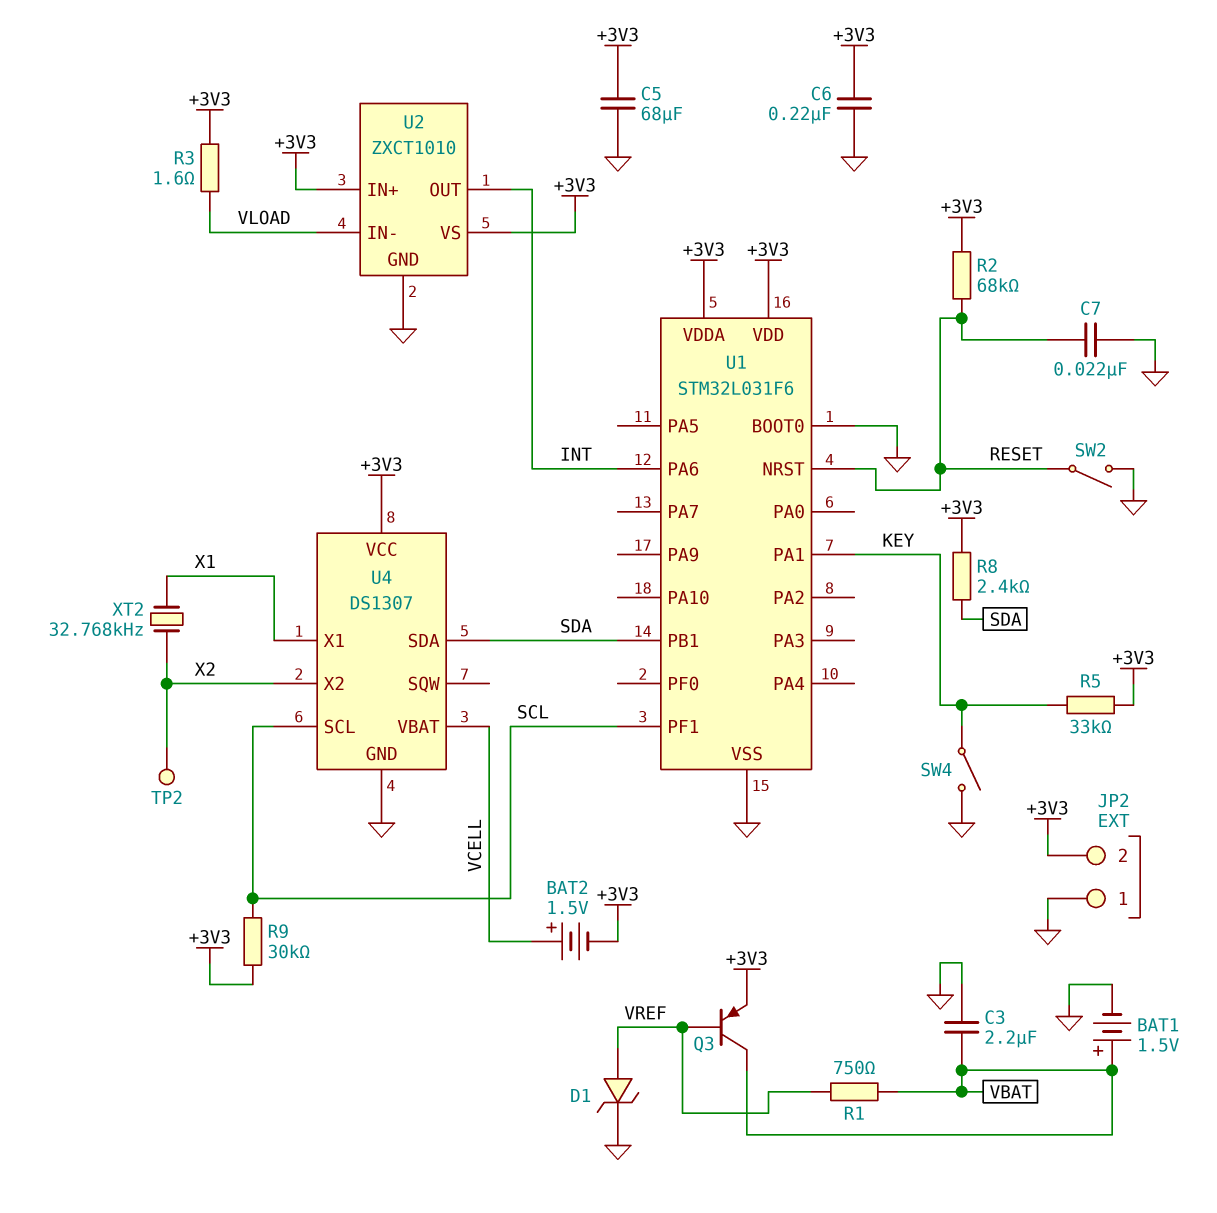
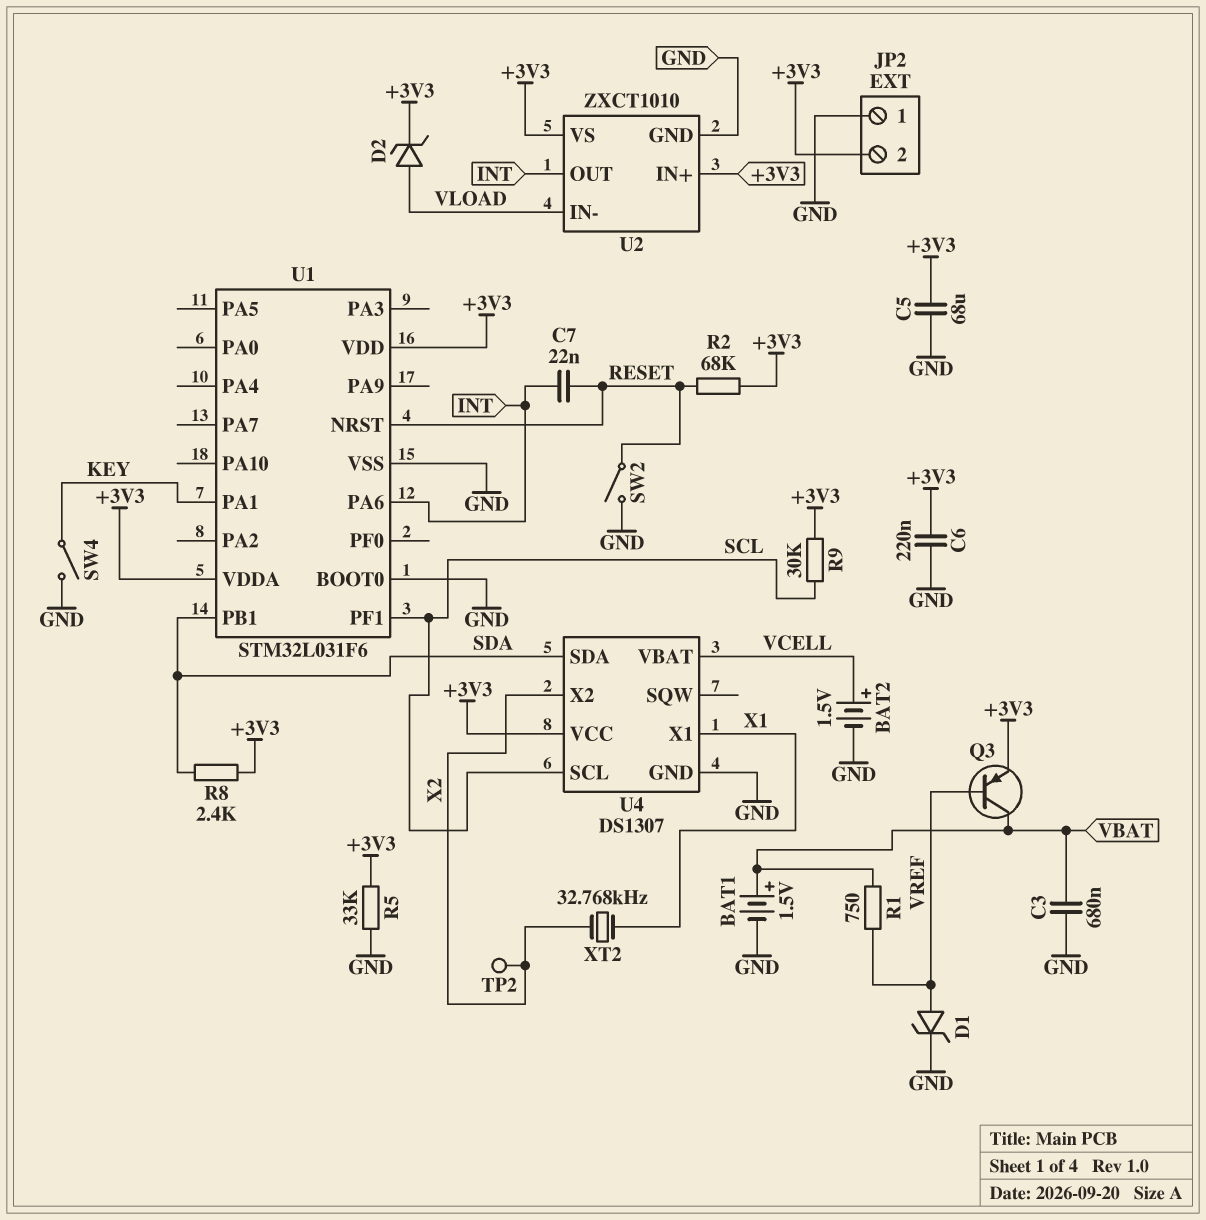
BAT2: 1.5V (plus VCELL, minus +3V3) -> 1.5V (plus VCELL, minus GND)
C3: 2.2uF (GND, VBAT) -> 680nF (GND, VBAT)
C7: 22nF (GND, RESET) -> 22nF (INT, RESET)
D2: none -> zener (A VLOAD, K +3V3)
R3: 1.6 (+3V3, VLOAD) -> none
R5: 33k (+3V3, KEY) -> 33k (+3V3, GND)

